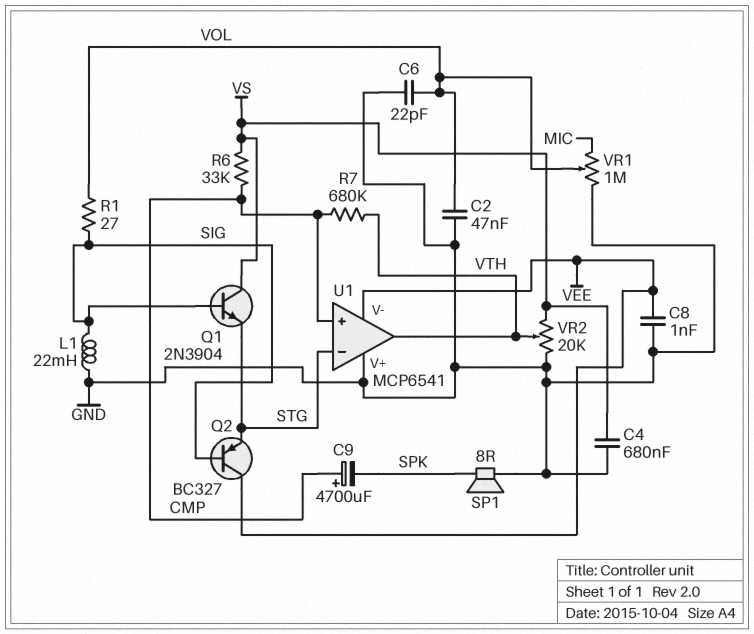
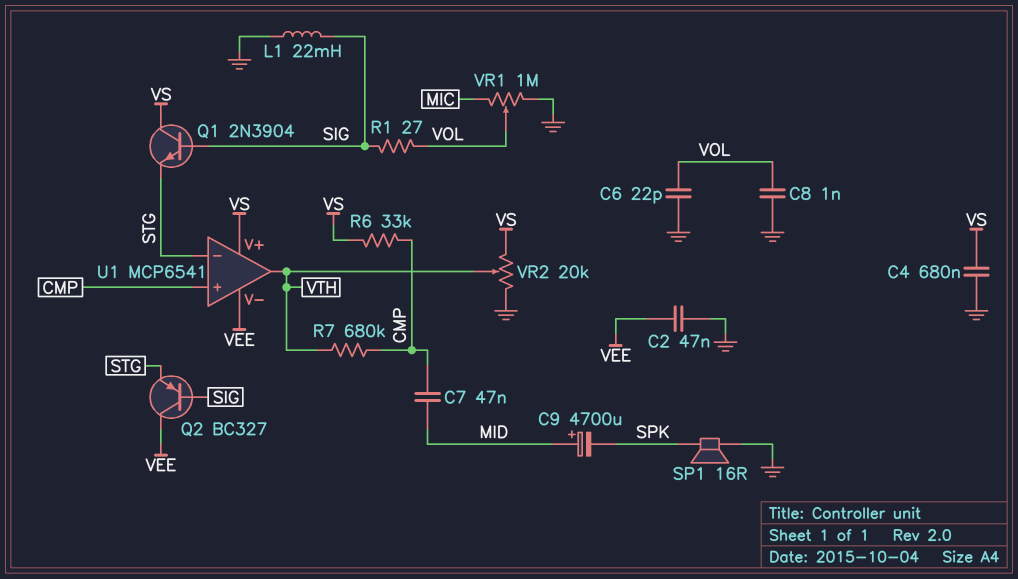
C2: 47nF (GND, VOL) -> 47nF (GND, VEE)
C7: none -> 47nF (CMP, MID)
C8: 1nF (GND, VEE) -> 1nF (GND, VOL)
C9: 4700uF (plus CMP, minus SPK) -> 4700uF (plus MID, minus SPK)
SP1: speaker 8R (GND, SPK) -> speaker 16R (GND, SPK)
U1 pin V+: GND -> VS

